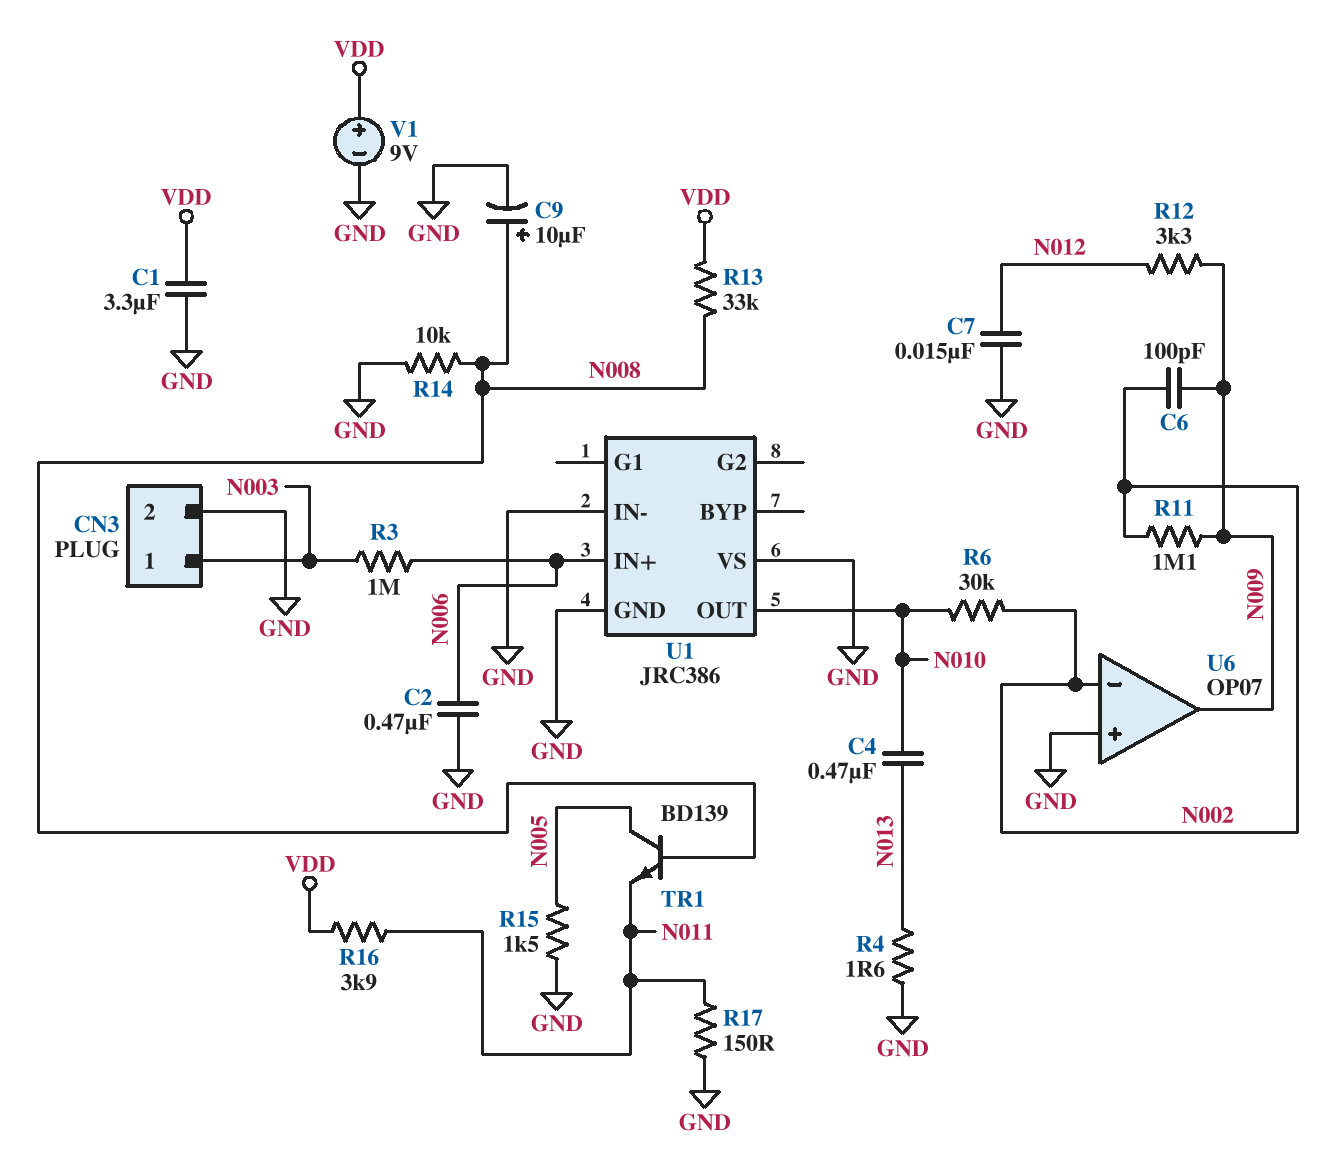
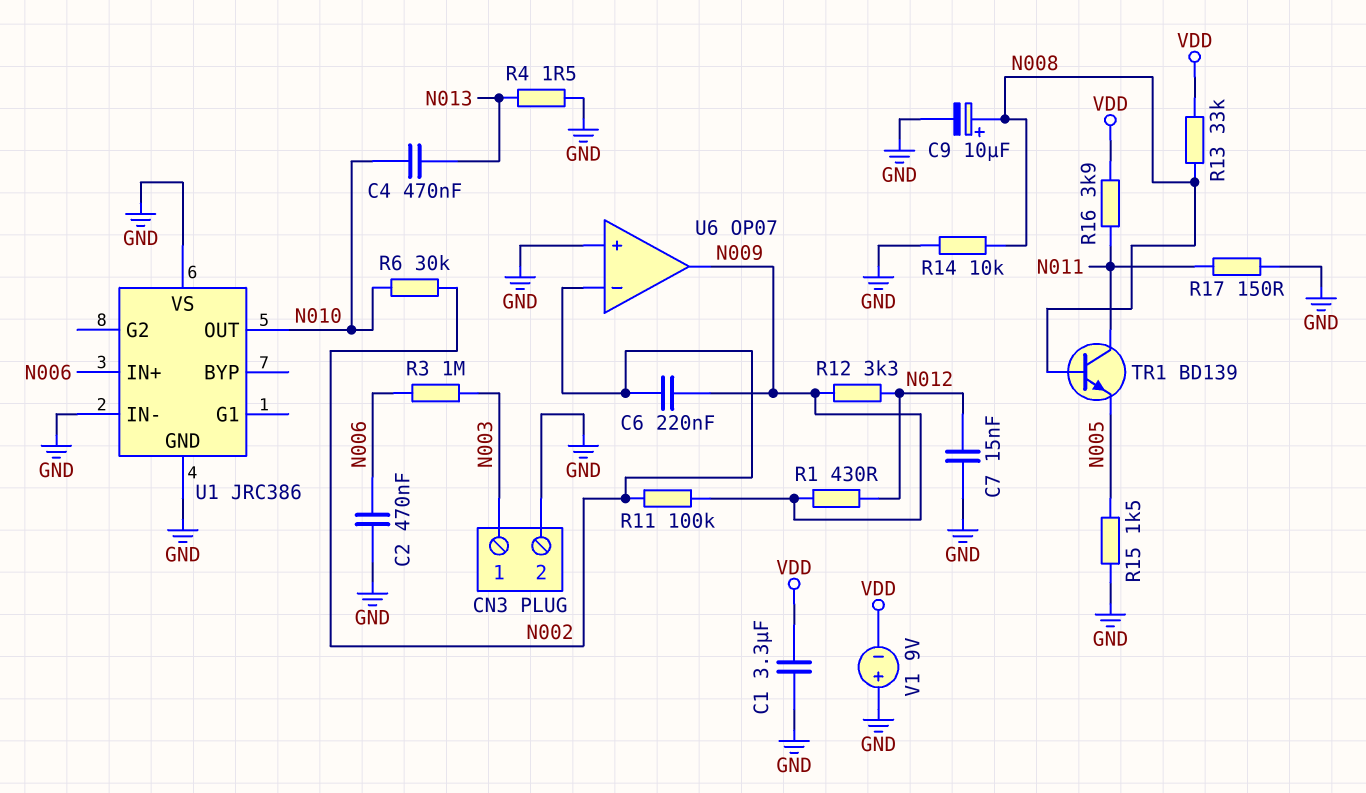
C6: 100pF (N002, N009) -> 220nF (N002, N009)
R1: none -> 430 (N009, N012)
R4: 1.6 (GND, N013) -> 1.5 (GND, N013)
R11: 1.1M (N002, N009) -> 100k (N002, N009)
TR1: NPN BD139 (B N008, C N005, E N011) -> NPN BD139 (B N008, C N011, E N005)
V1: 9V (plus VDD, minus GND) -> 9V (plus GND, minus VDD)

